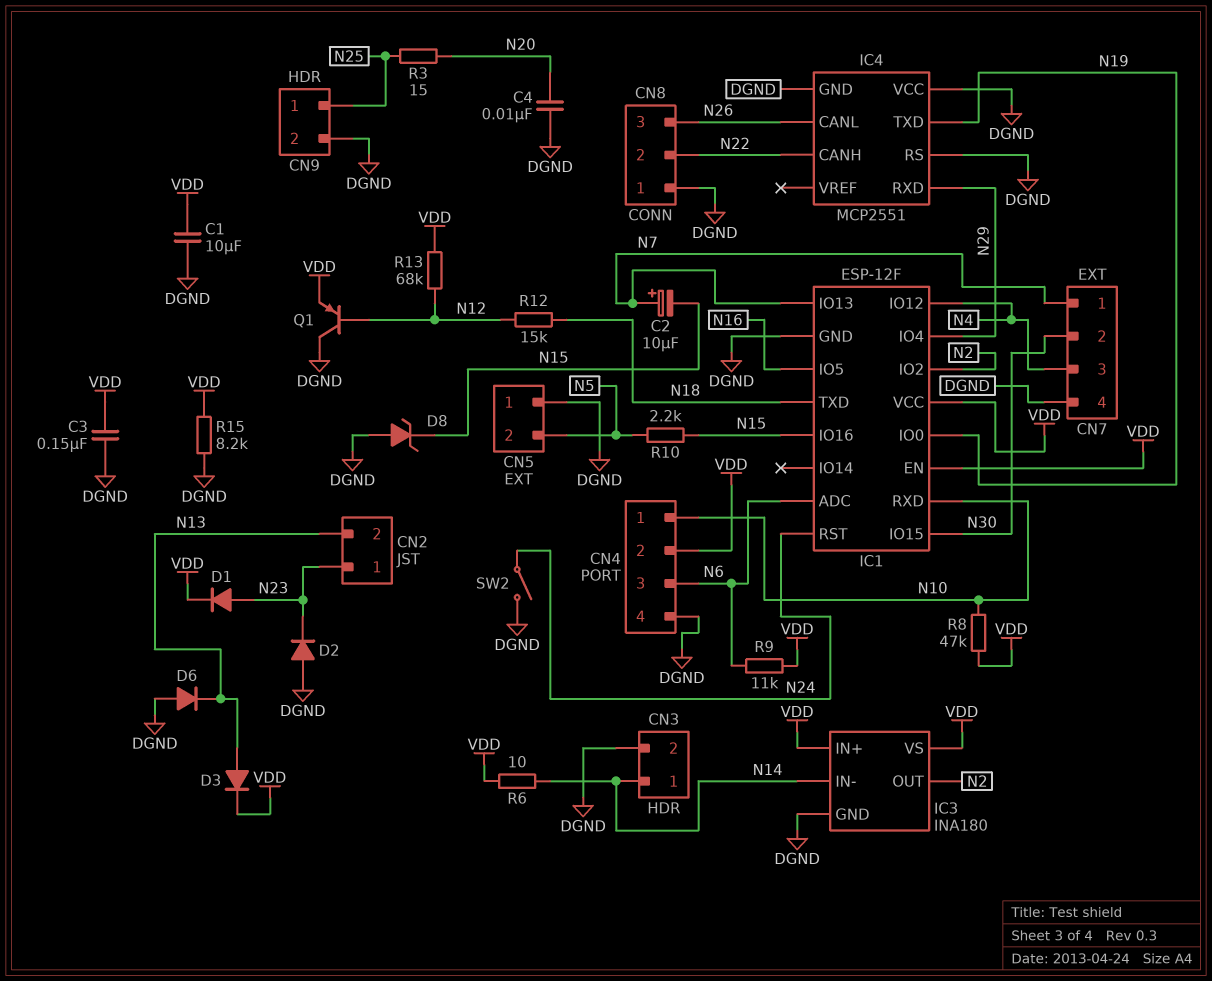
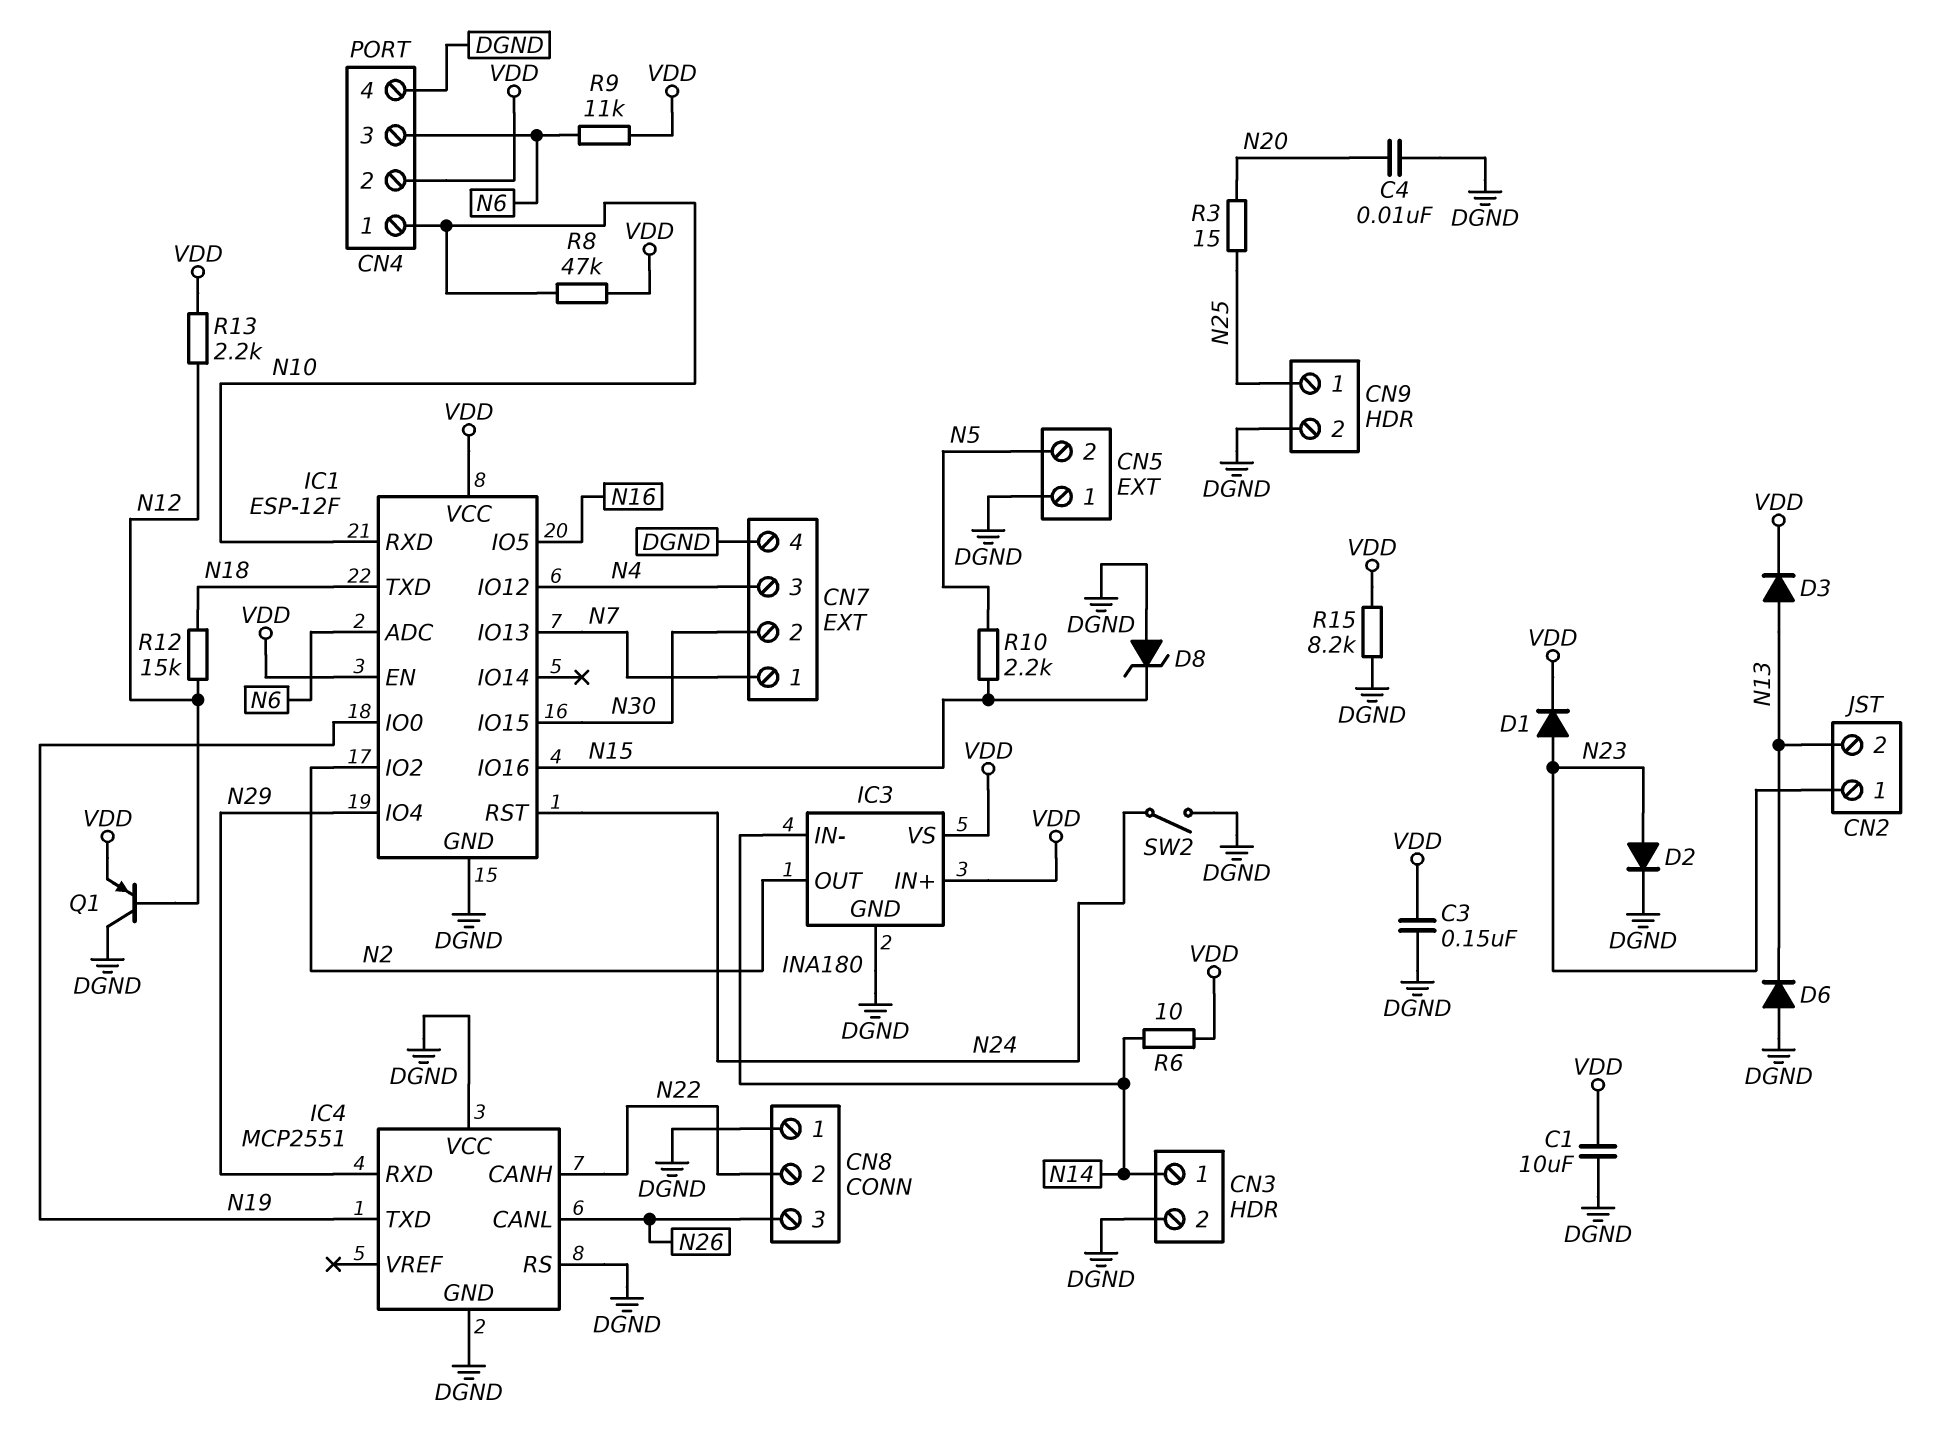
C2: 10uF (plus N7, minus N15) -> none
D2: diode (A DGND, K N23) -> diode (A N23, K DGND)
R13: 68k (N12, VDD) -> 2.2k (N12, VDD)

